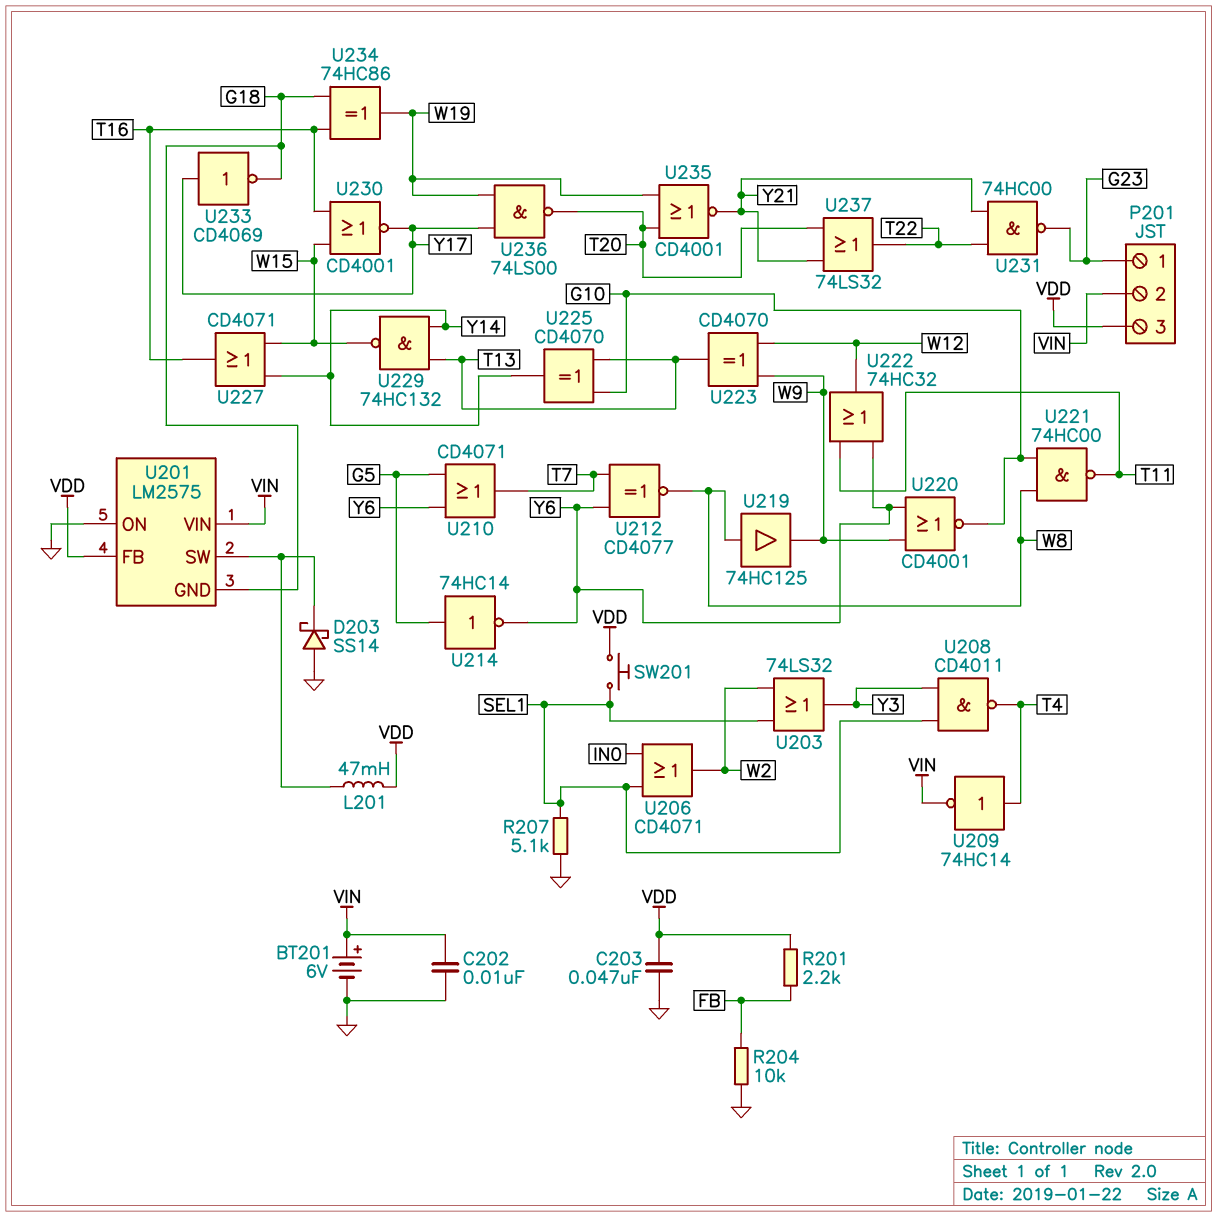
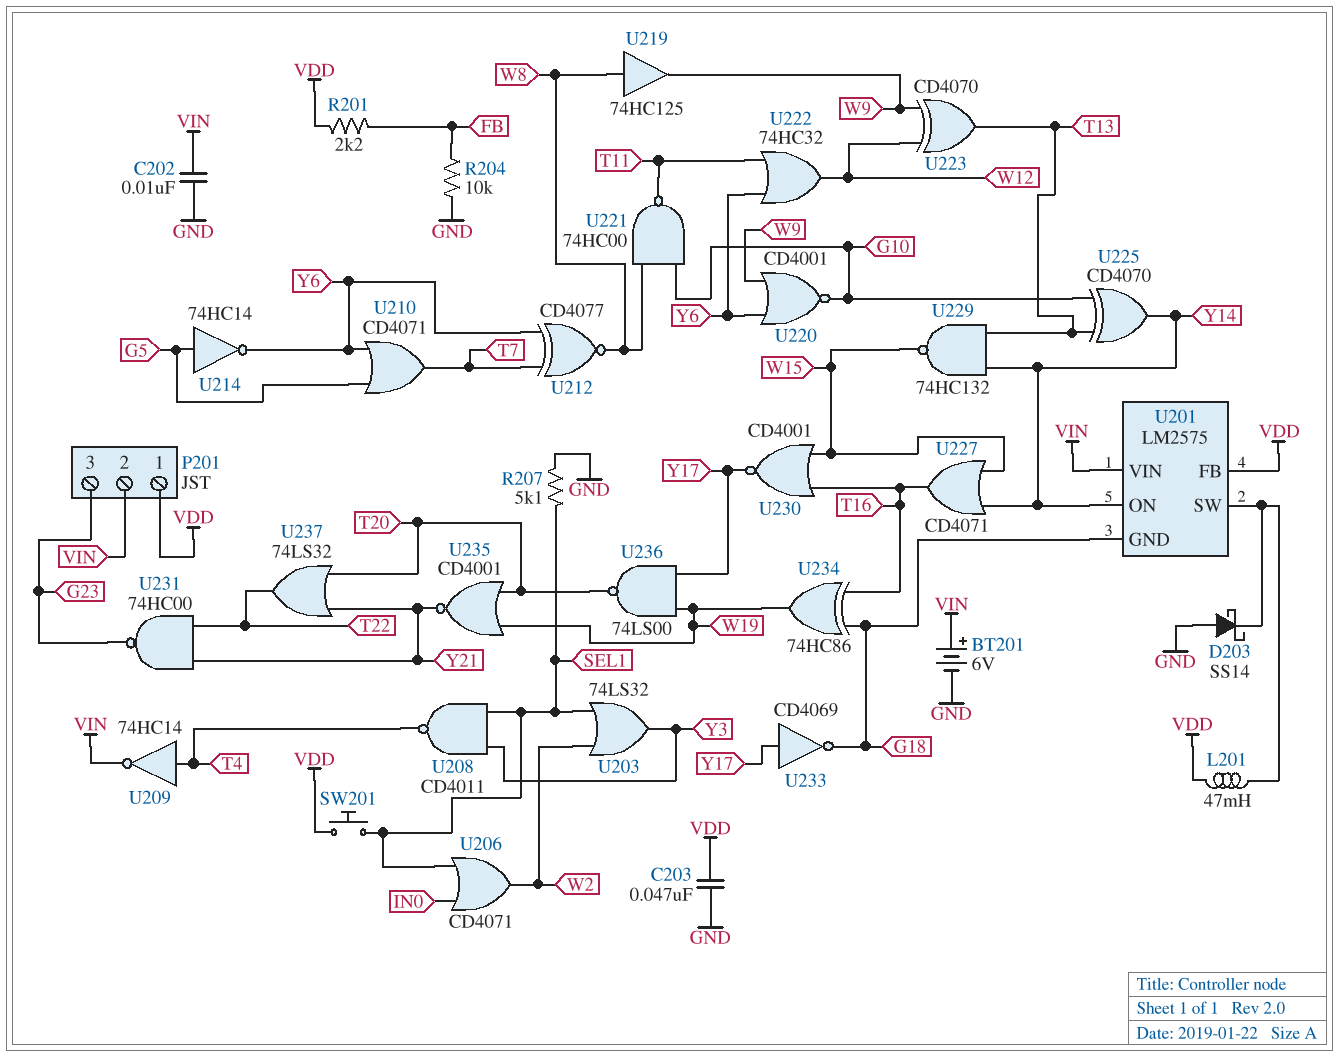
P201 pin 1: G23 -> VDD
P201 pin 3: VDD -> G23
U201 pin ON: GND -> Y14

